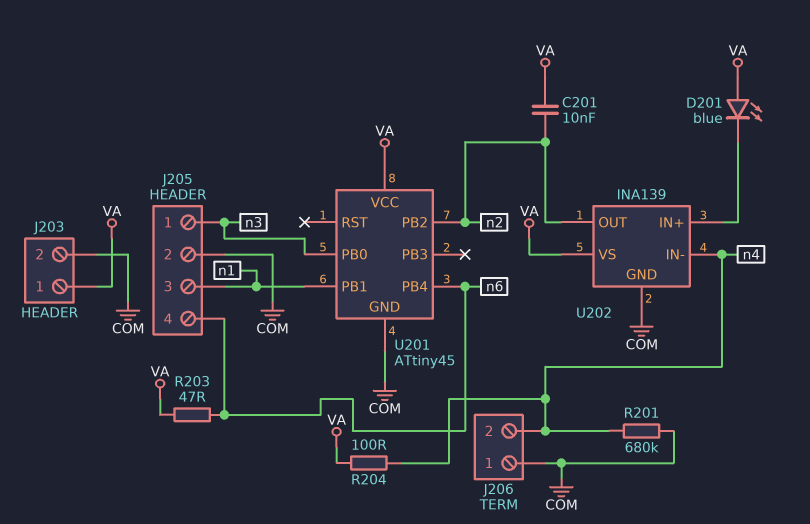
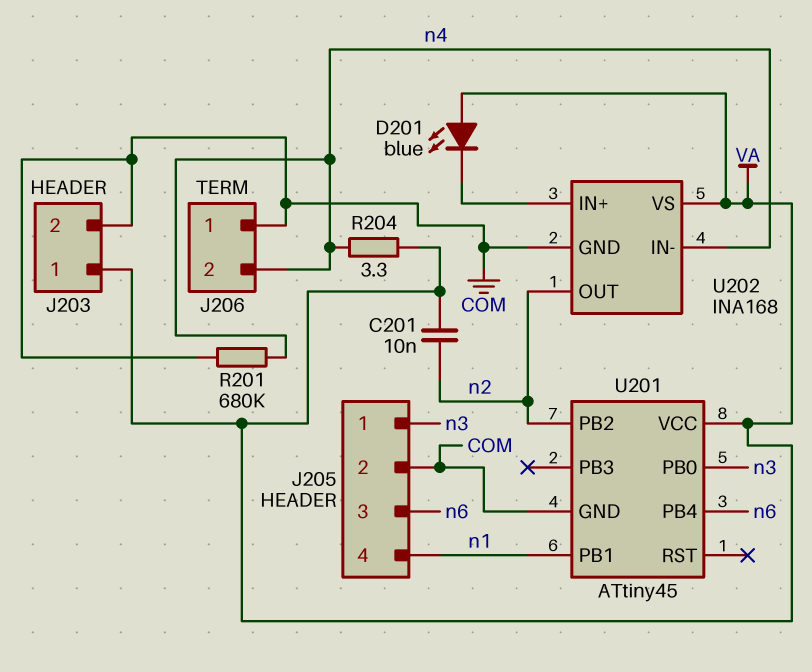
J205 pin 3: n1 -> n6
J205 pin 4: n6 -> n1
R203: 47 (VA, n6) -> none
R204: 100 (VA, n4) -> 3.3 (VA, n4)
U202: INA139 -> INA168

